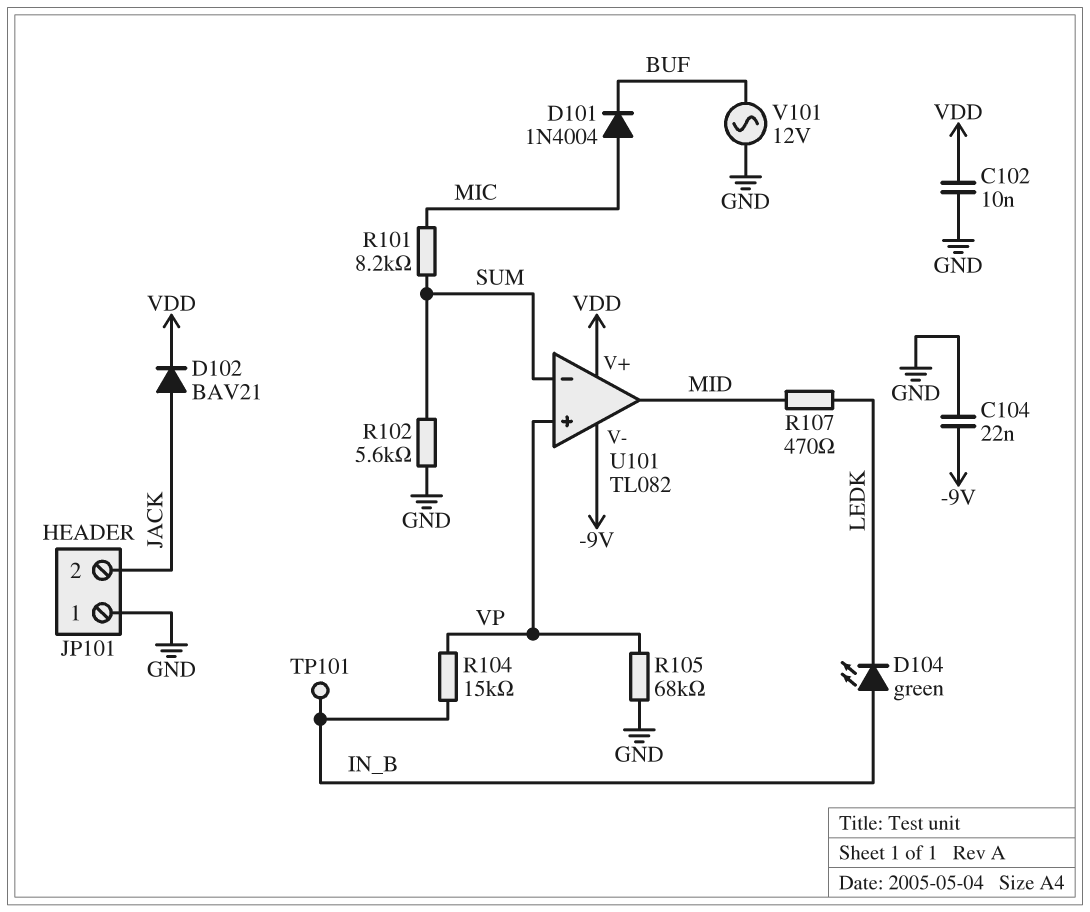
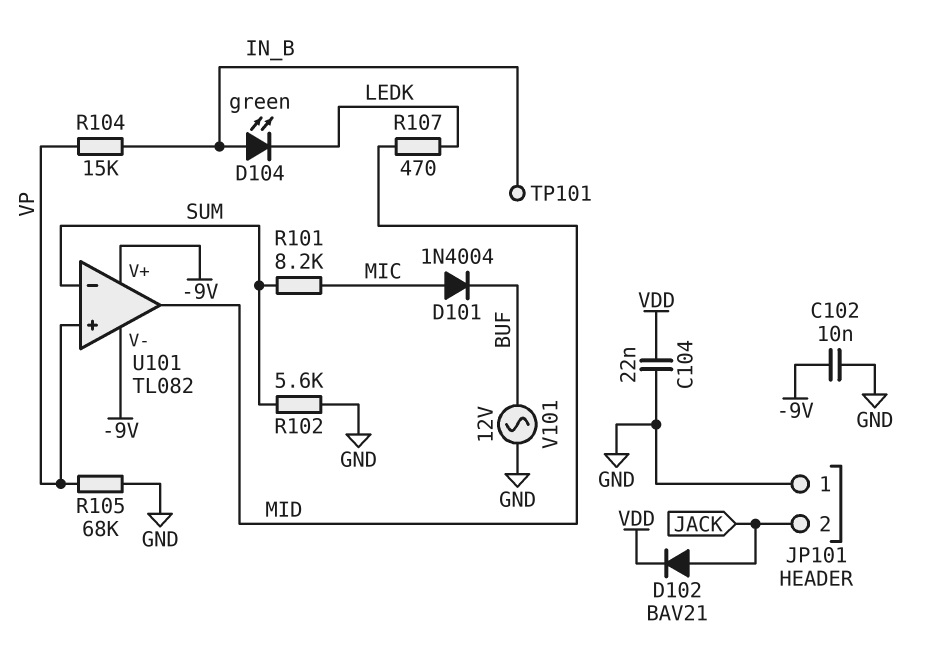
C102: 10nF (GND, VDD) -> 10nF (-9V, GND)
C104: 22nF (-9V, GND) -> 22nF (GND, VDD)
U101 pin V+: VDD -> -9V

